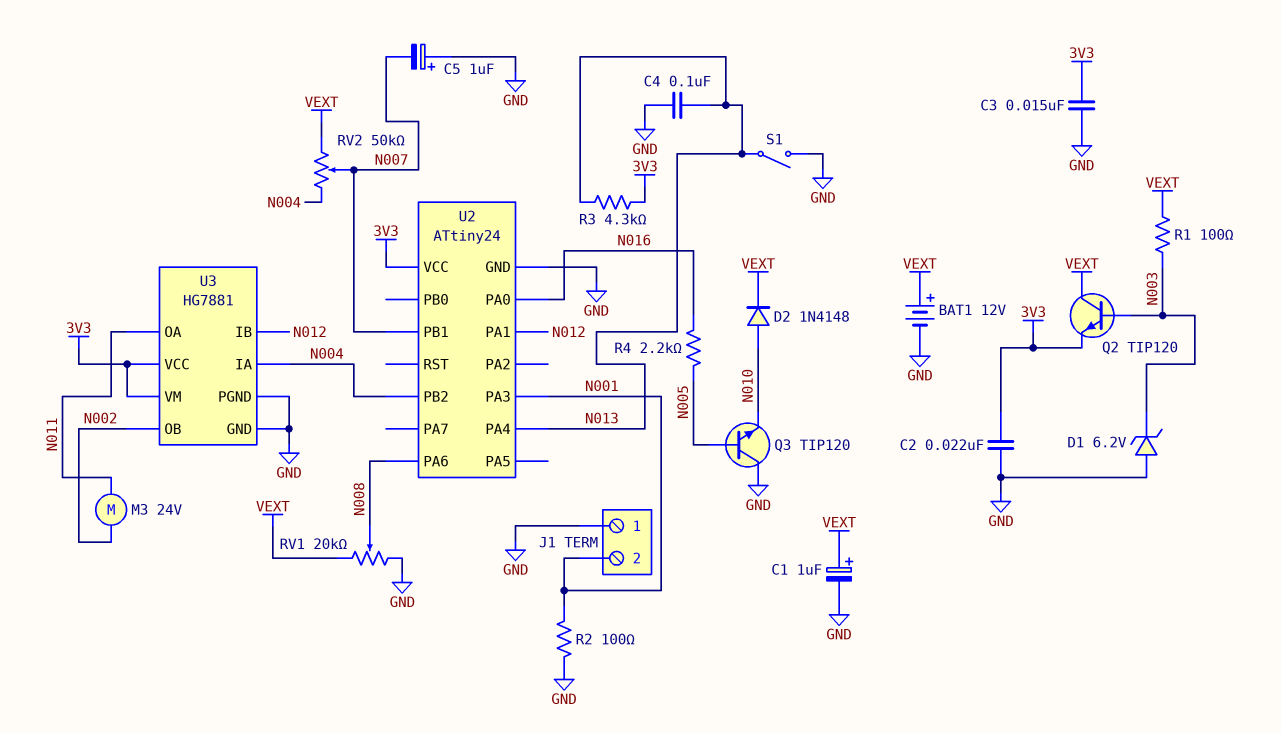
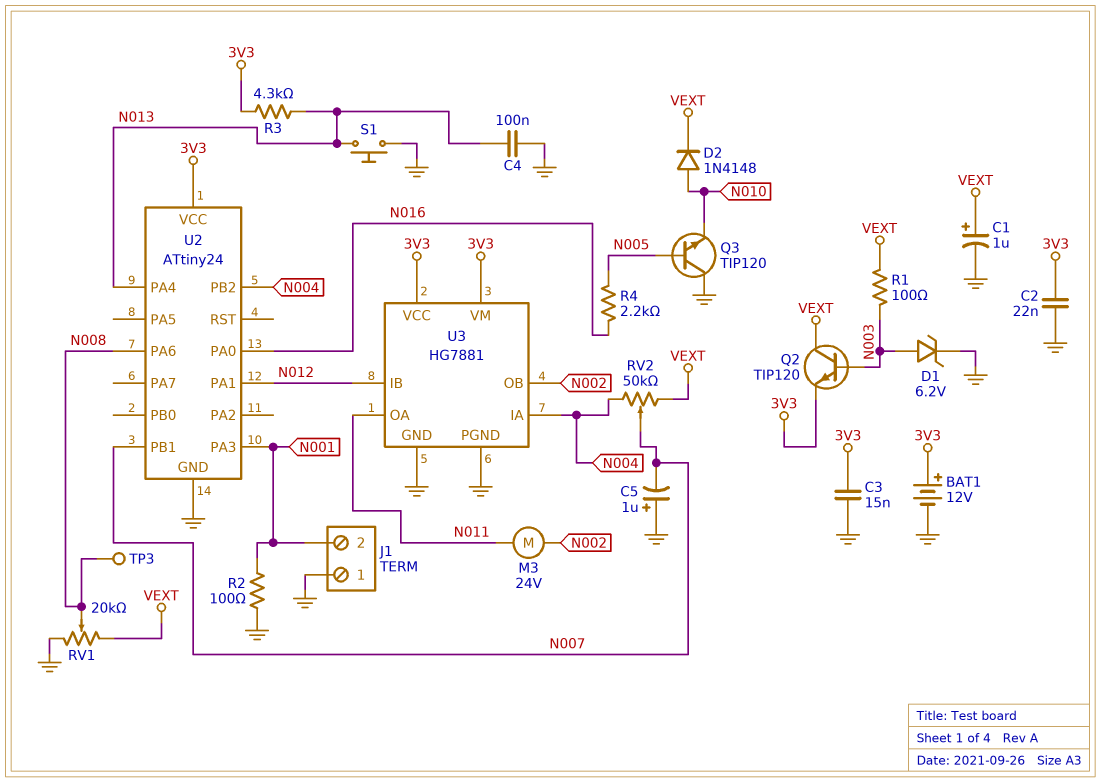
BAT1: 12V (plus VEXT, minus GND) -> 12V (plus 3V3, minus GND)
D1: zener 6.2V (A GND, K N003) -> zener 6.2V (A N003, K GND)
S1: switch (GND, N013) -> button (GND, N013)
TP3: none -> test point (N008)

